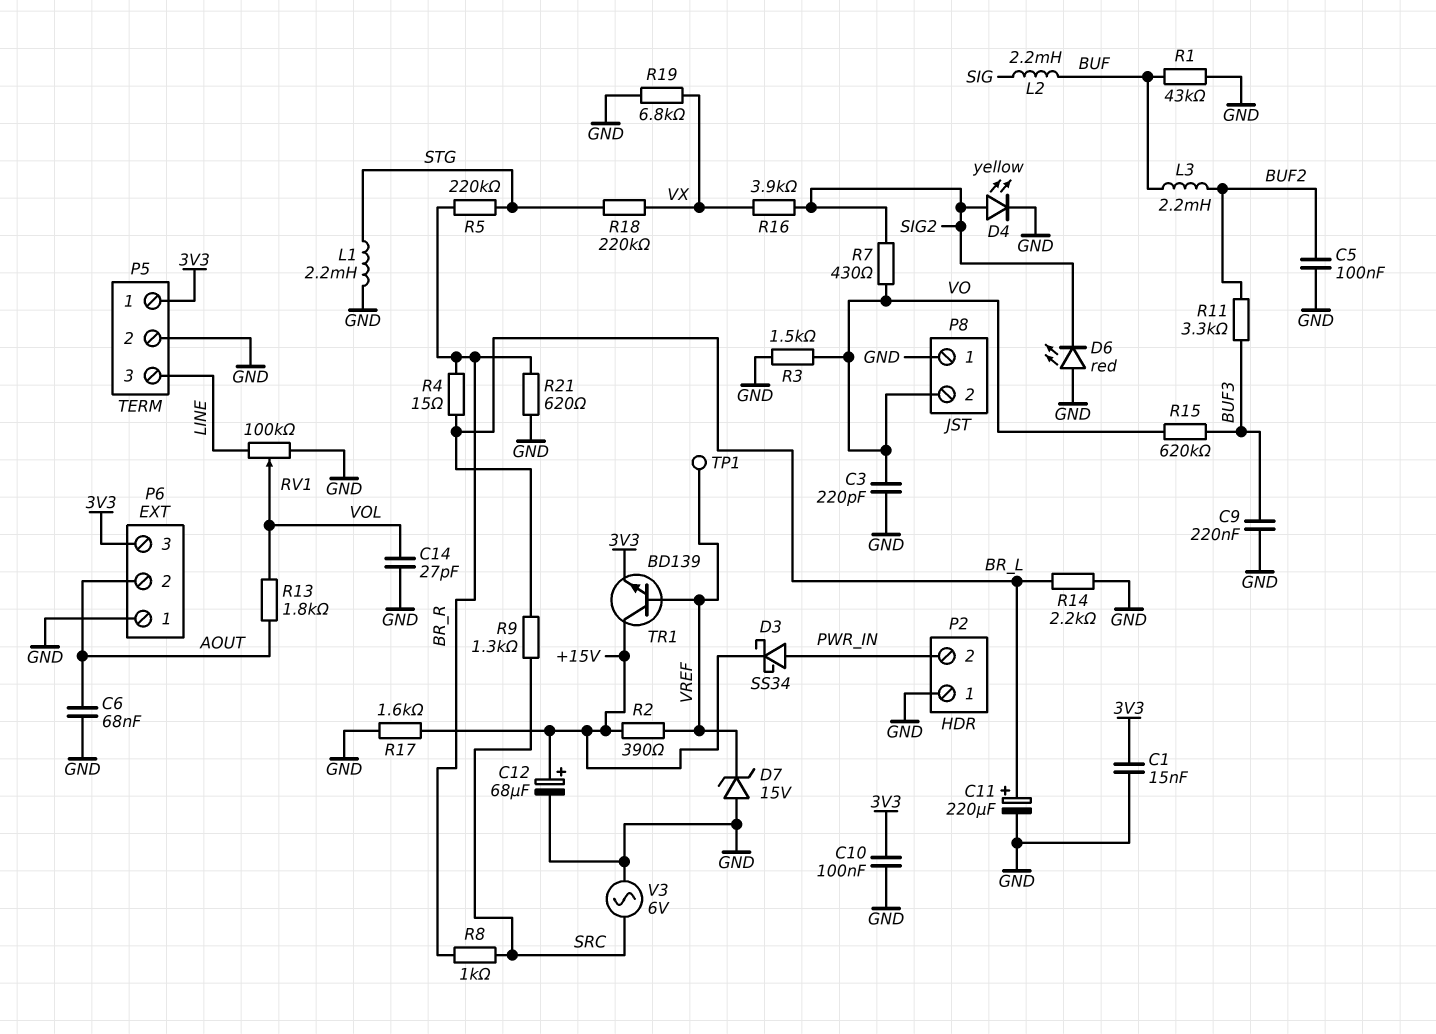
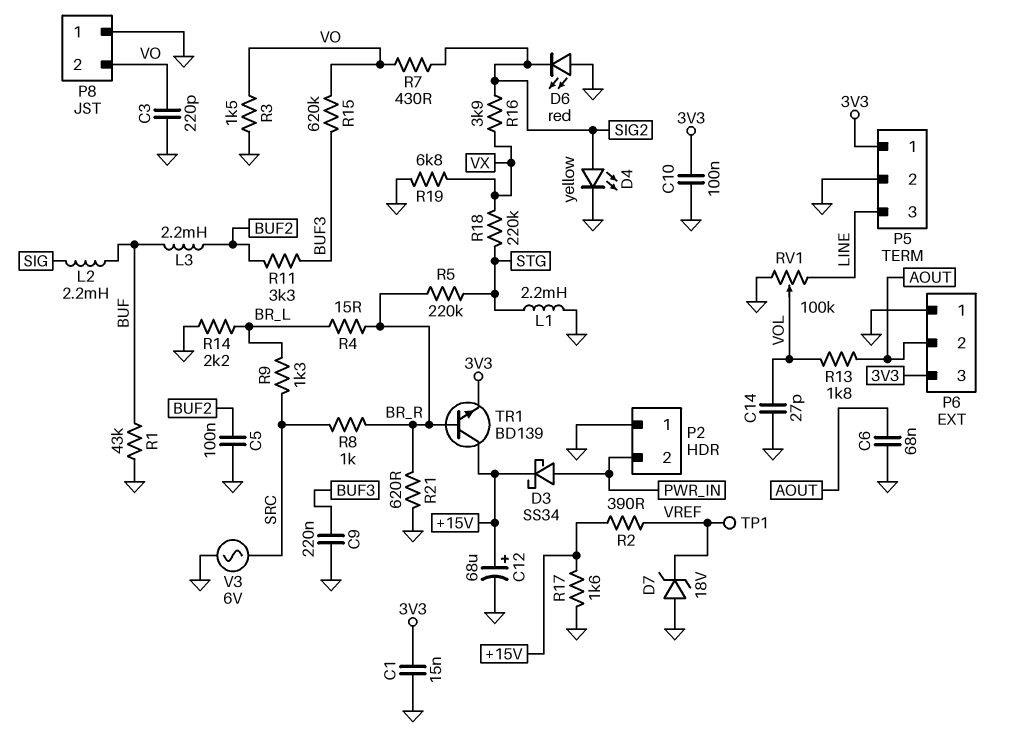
C11: 220uF (plus BR_L, minus GND) -> none
D7: zener 15V (A GND, K VREF) -> zener 18V (A GND, K VREF)
TR1: NPN BD139 (B VREF, C +15V, E 3V3) -> NPN BD139 (B BR_R, C +15V, E 3V3)

